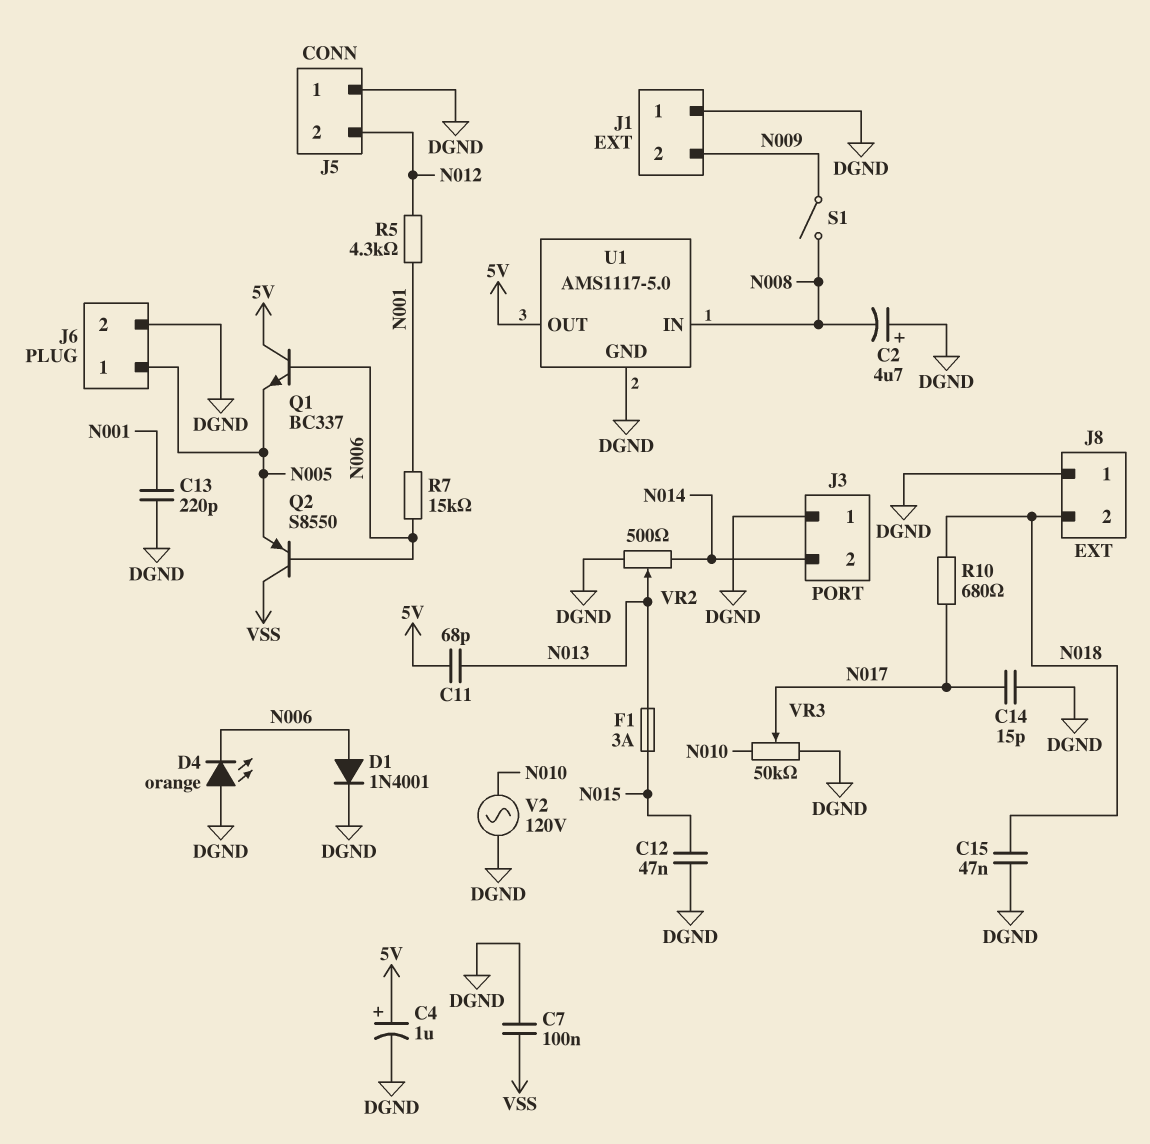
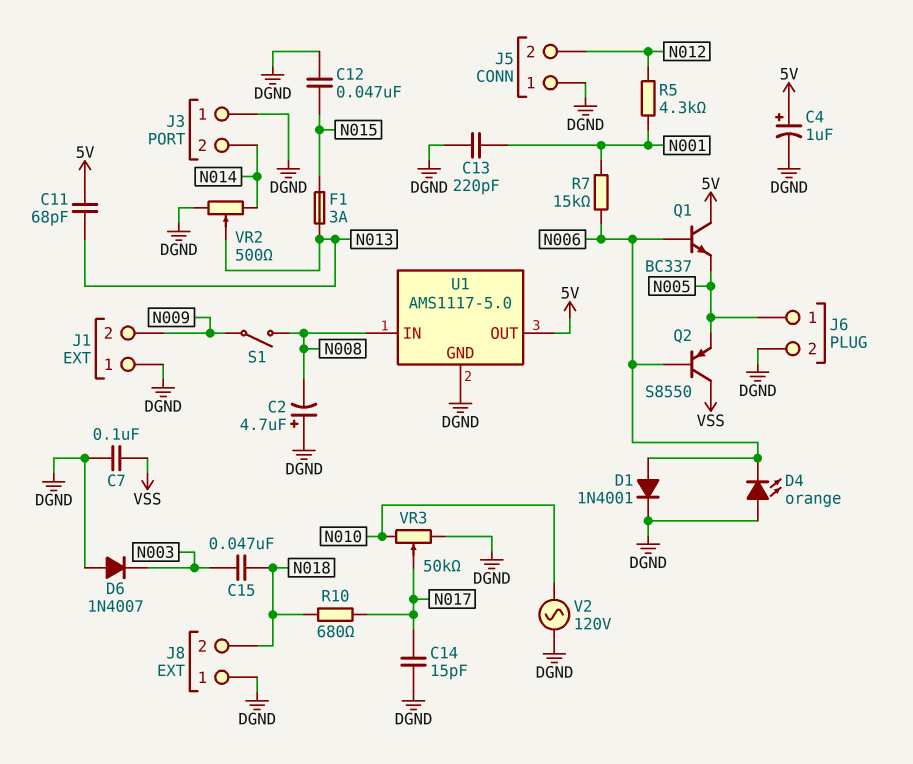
C15: 47nF (DGND, N018) -> 47nF (N003, N018)
D6: none -> diode 1N4007 (A DGND, K N003)

